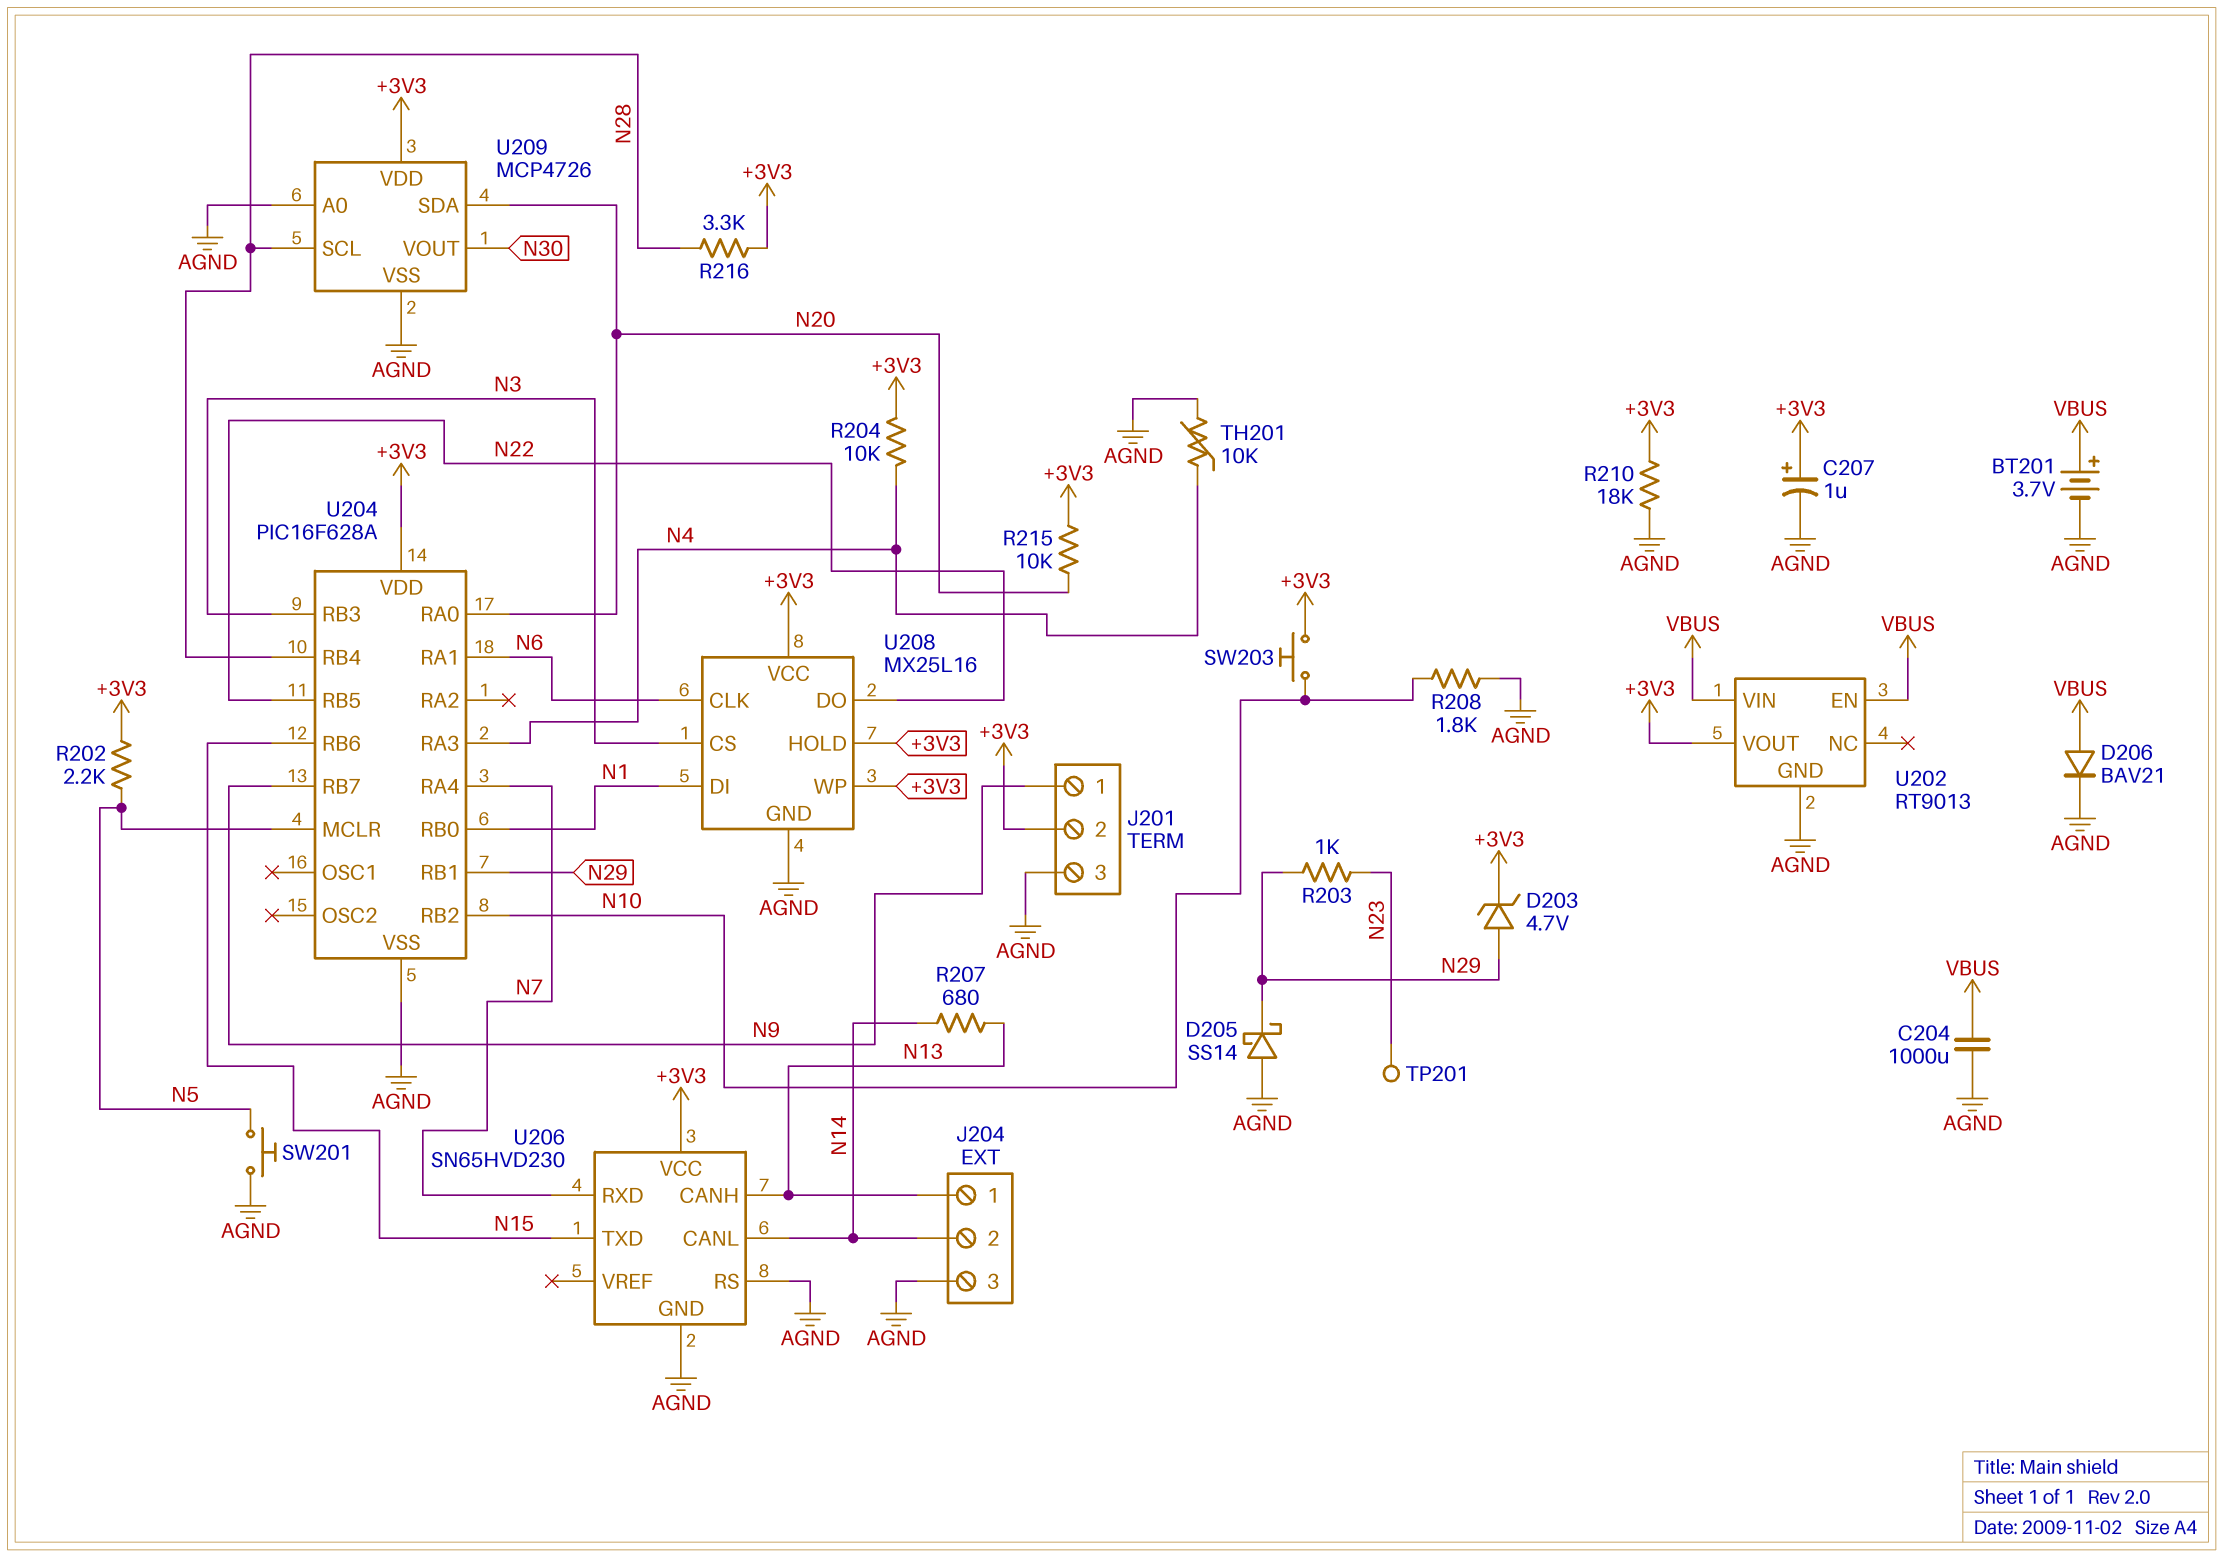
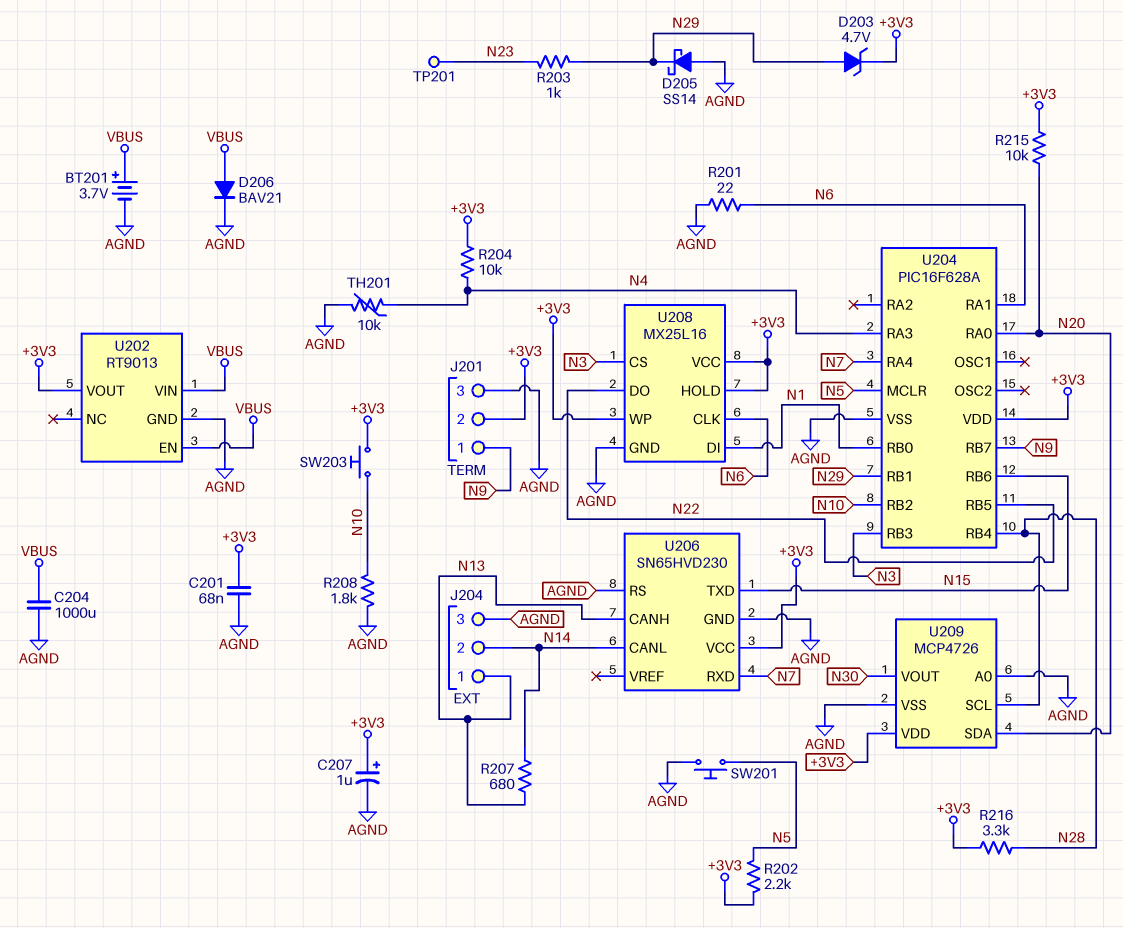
C201: none -> 68nF (+3V3, AGND)
R201: none -> 22 (AGND, N6)
R210: 18k (+3V3, AGND) -> none

